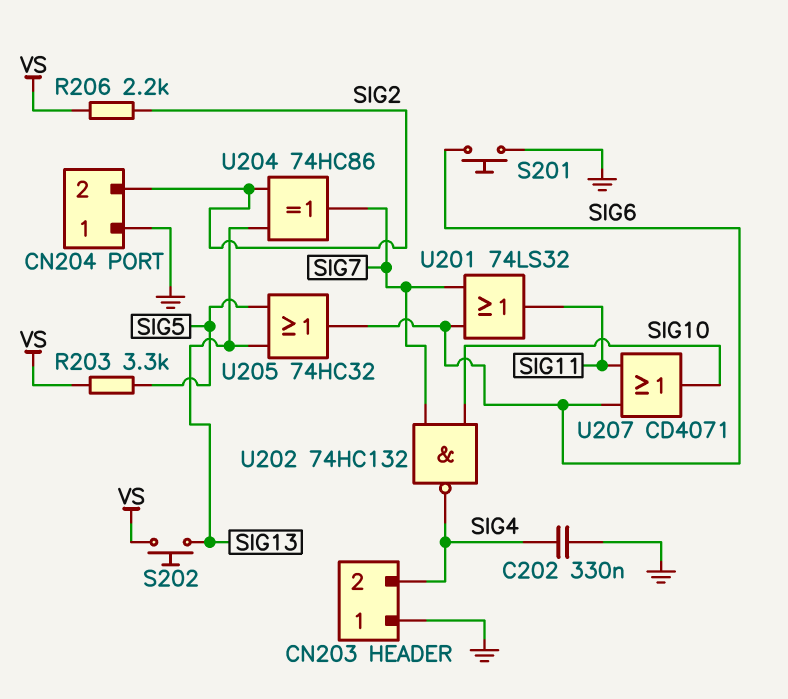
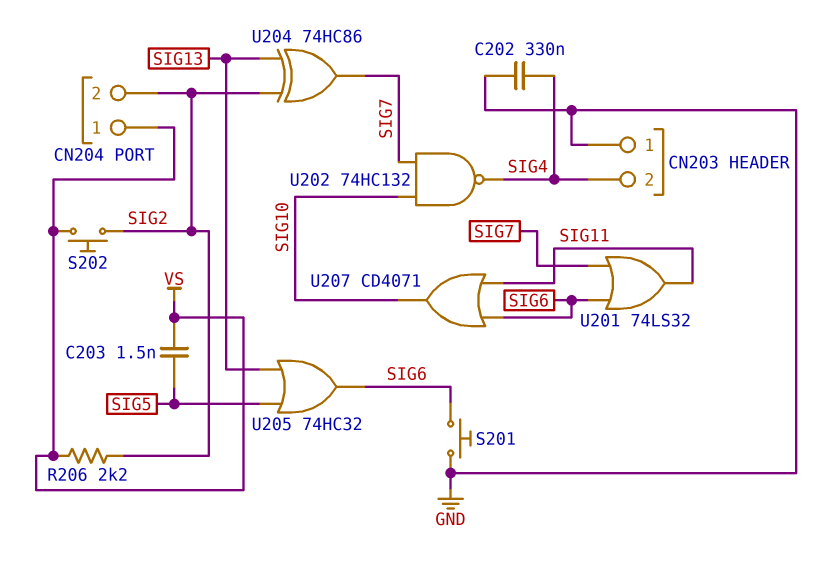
C203: none -> 1.5nF (SIG5, VS)
CN204 pin 1: GND -> VS
R203: 3.3k (SIG5, VS) -> none
S202: button (SIG13, VS) -> button (SIG2, VS)

